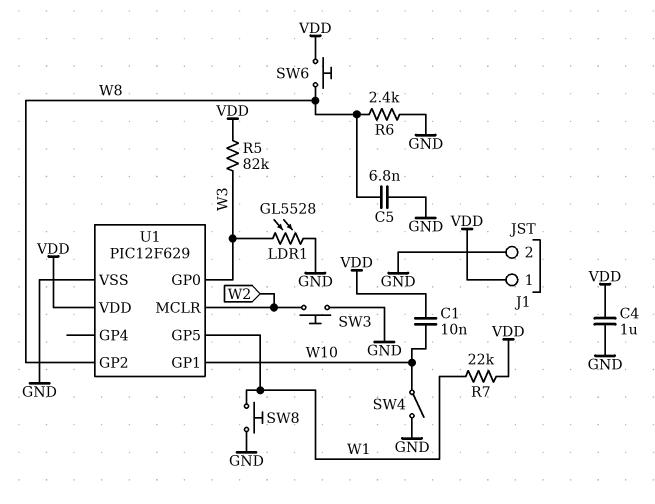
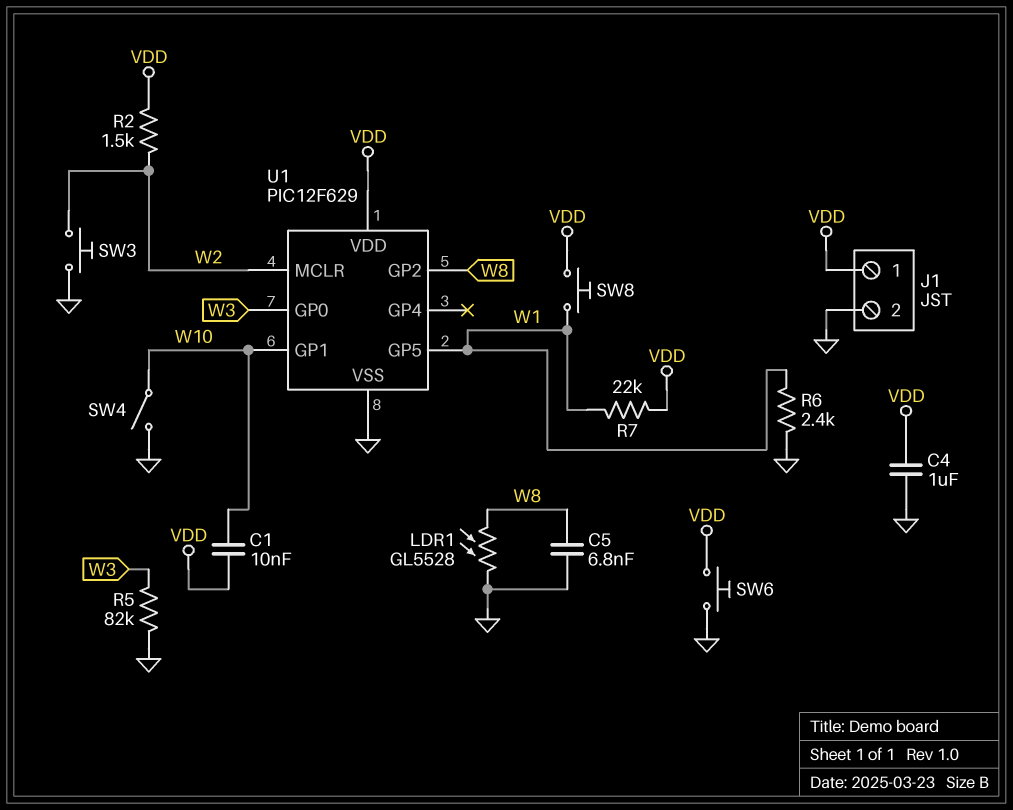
LDR1: GL5528 (GND, W3) -> GL5528 (GND, W8)
R2: none -> 1.5k (VDD, W2)
R5: 82k (VDD, W3) -> 82k (GND, W3)
R6: 2.4k (GND, W8) -> 2.4k (GND, W1)
SW6: button (VDD, W8) -> button (GND, VDD)
SW8: button (GND, W1) -> button (VDD, W1)

